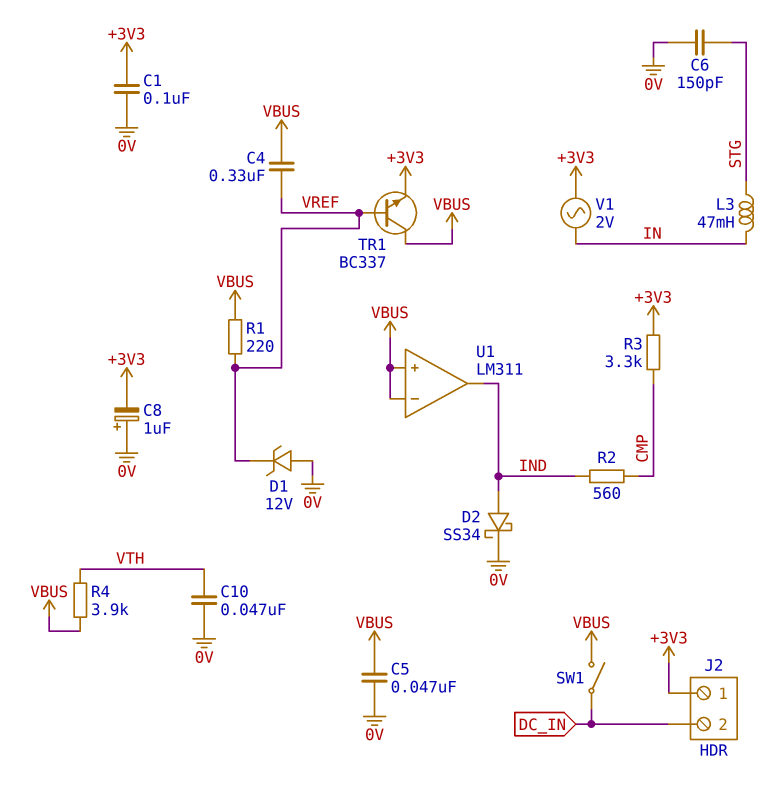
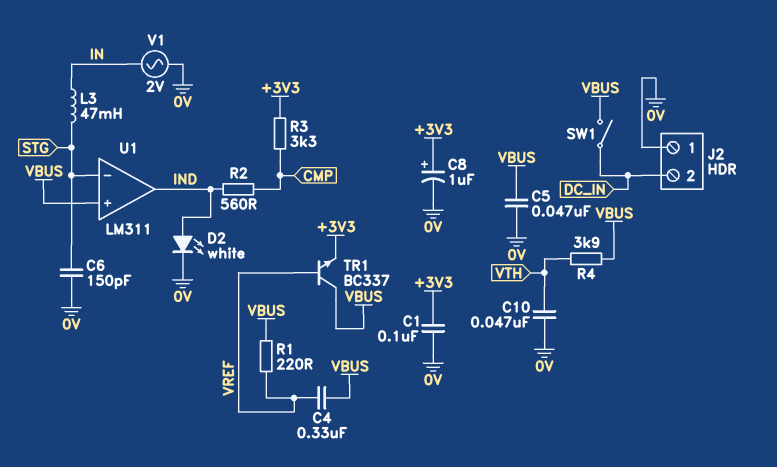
C8: 1uF (plus 0V, minus +3V3) -> 1uF (plus +3V3, minus 0V)
D1: zener 12V (A 0V, K VREF) -> none
D2: schottky SS34 (A IND, K 0V) -> LED white (A IND, K 0V)
J2 pin 1: +3V3 -> 0V
U1 pin in-: VBUS -> STG
V1: AC 2V (+3V3, IN) -> AC 2V (0V, IN)

